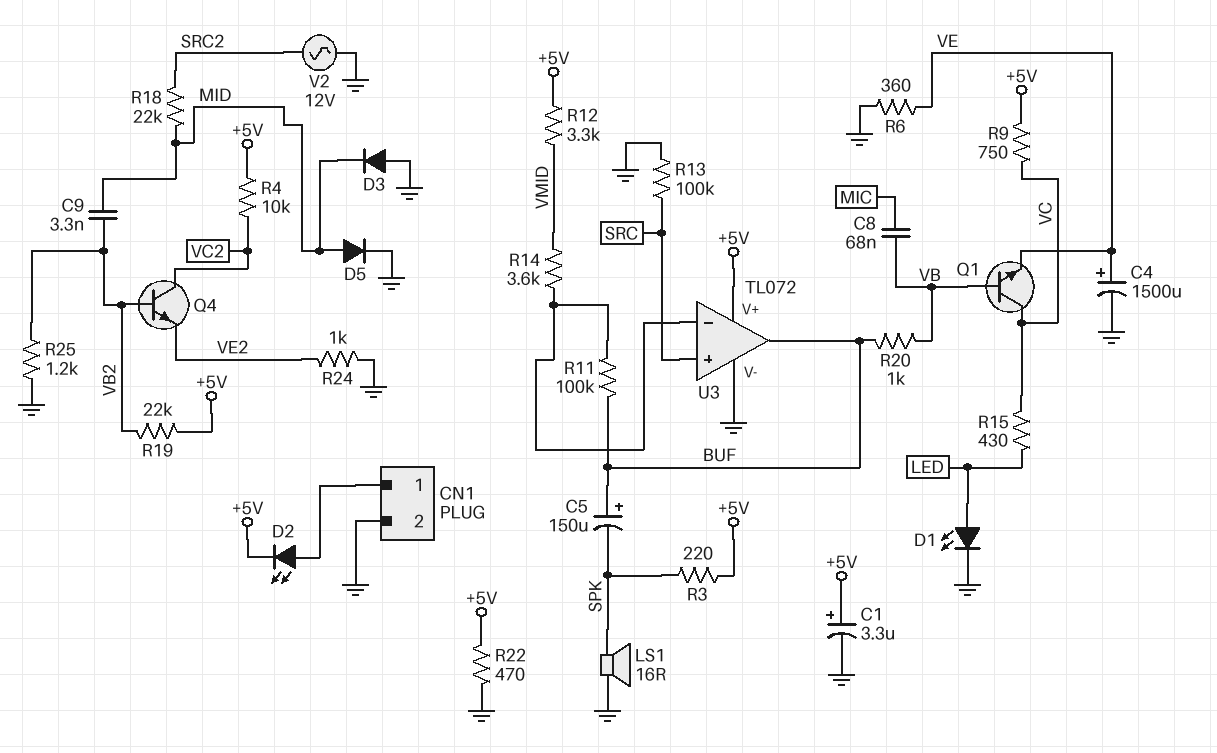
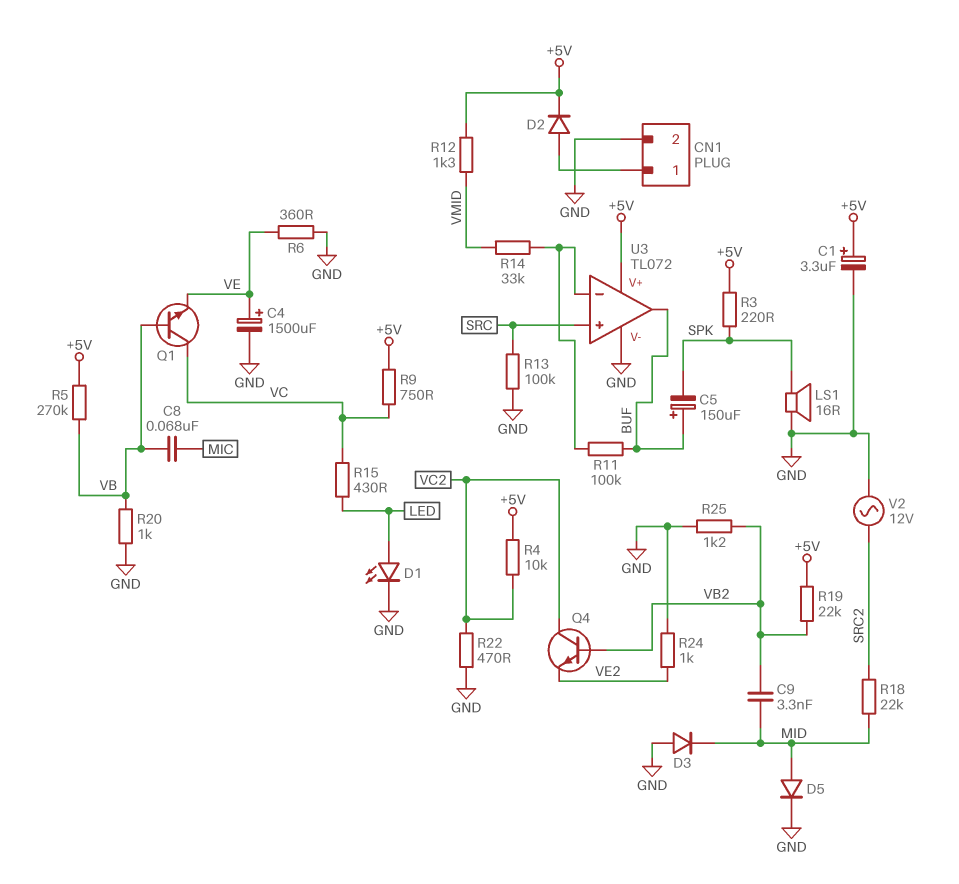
D2: LED (A CN1/1, K +5V) -> diode (A CN1/1, K +5V)
R5: none -> 270k (+5V, VB)
R12: 3.3k (+5V, VMID) -> 1.3k (+5V, VMID)
R14: 3.6k (U3/in-, VMID) -> 33k (U3/in-, VMID)
R20: 1k (BUF, VB) -> 1k (GND, VB)
R22: 470 (+5V, GND) -> 470 (GND, VC2)

